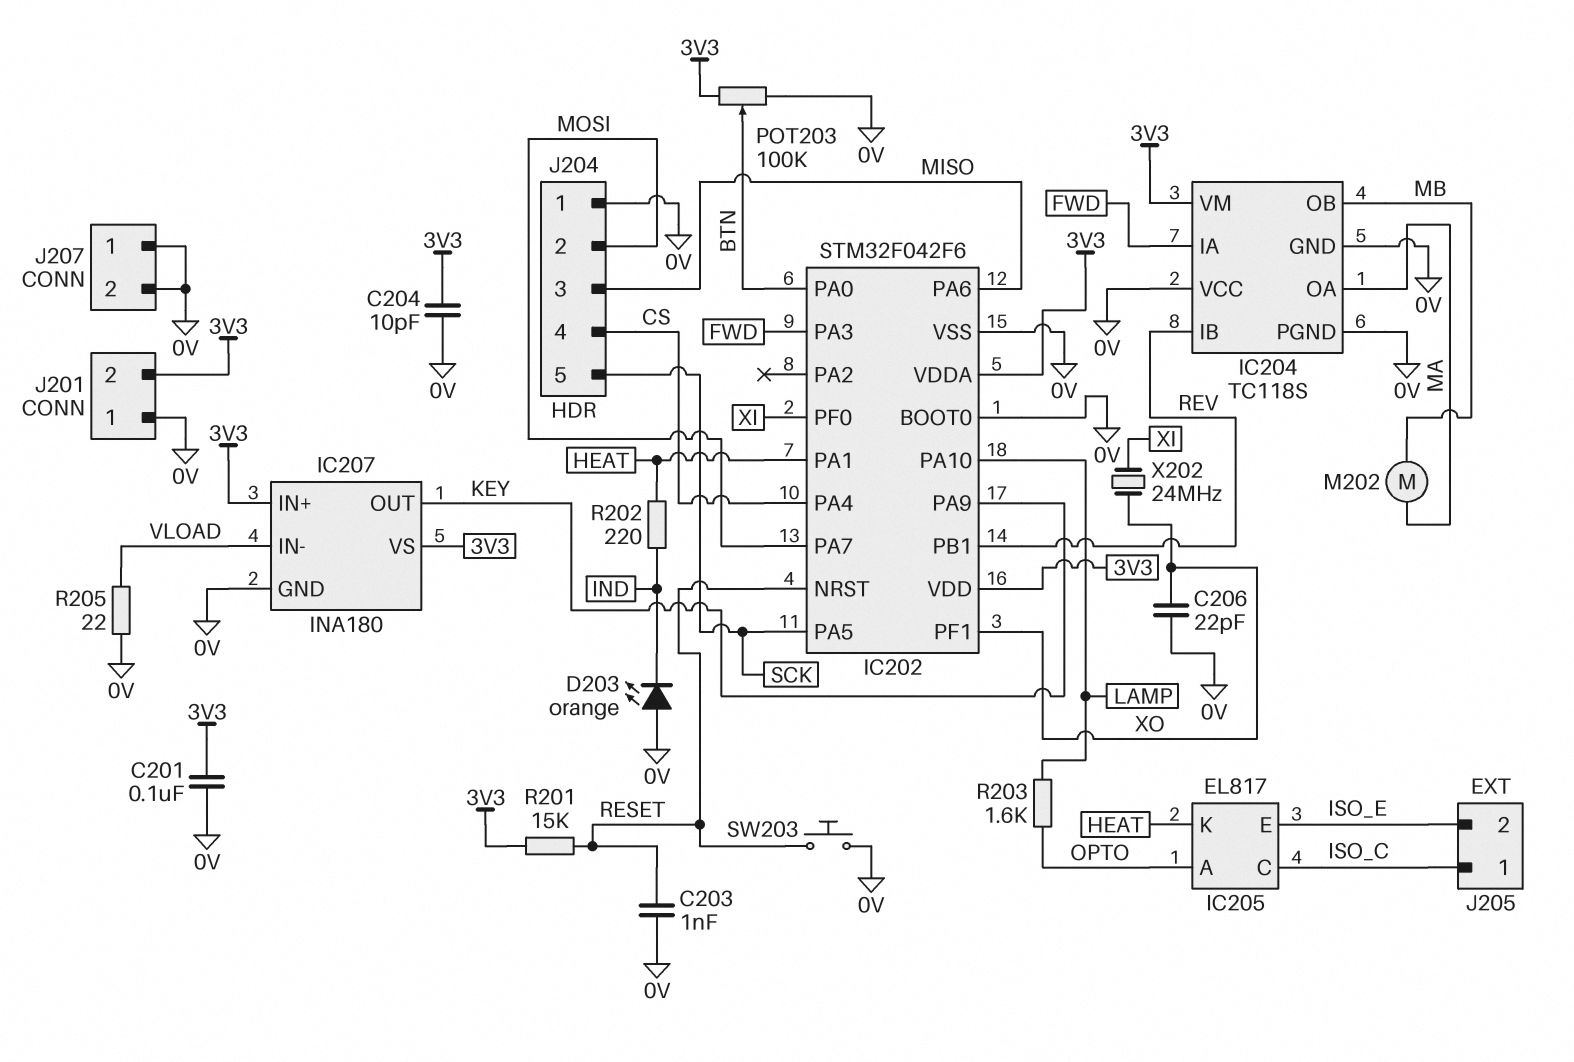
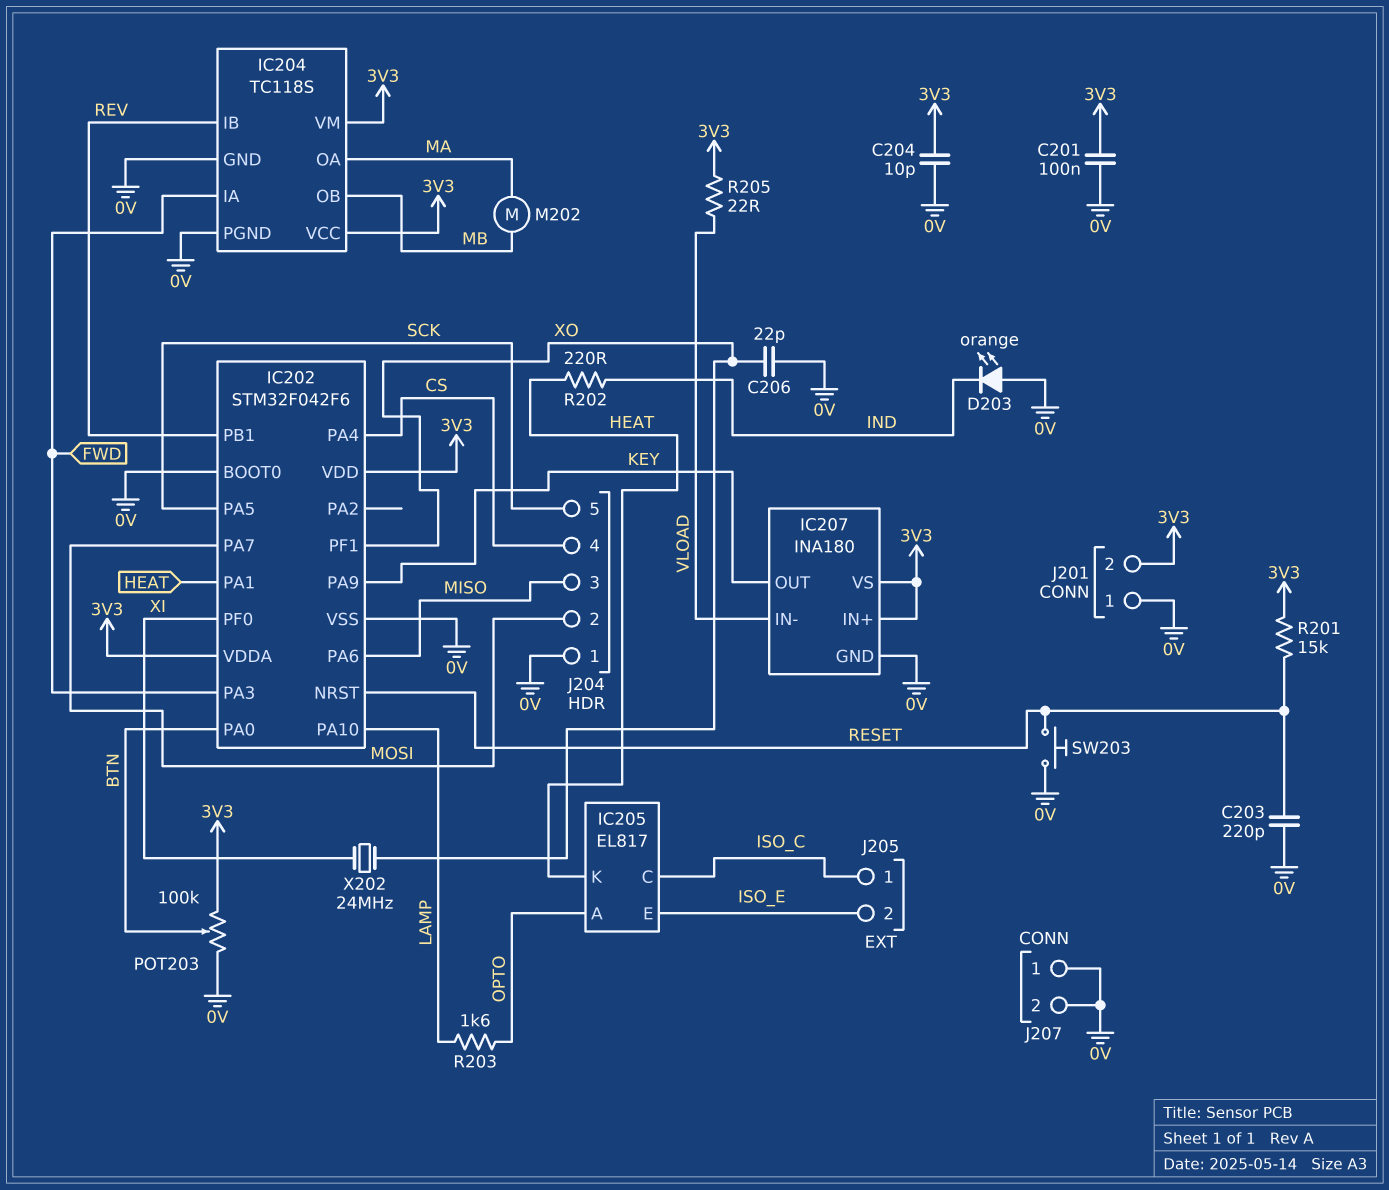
C203: 1nF (0V, RESET) -> 220pF (0V, RESET)
IC204 pin VCC: 0V -> 3V3
R205: 22 (0V, VLOAD) -> 22 (3V3, VLOAD)

